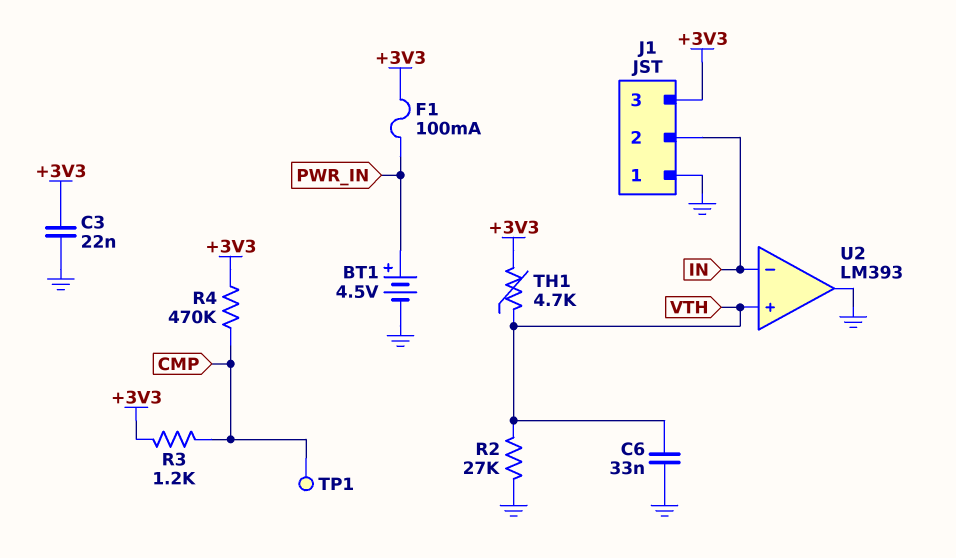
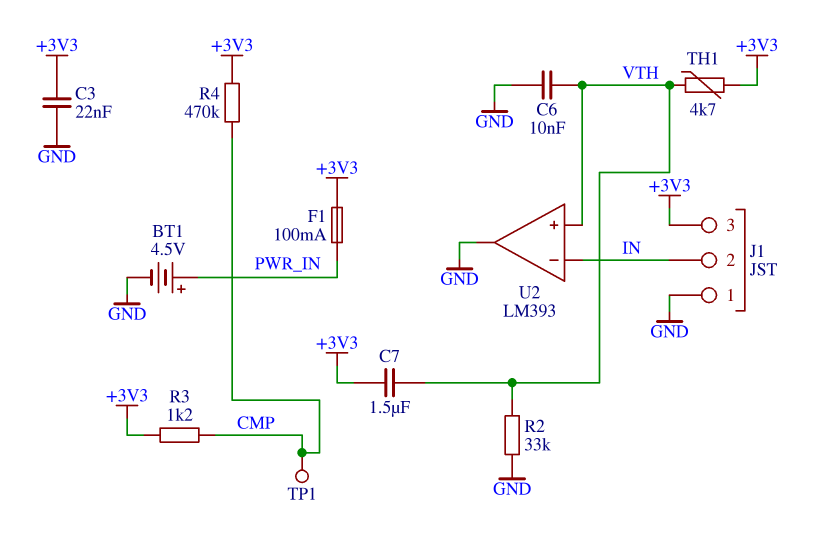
C6: 33nF (GND, VTH) -> 10nF (GND, VTH)
C7: none -> 1.5uF (+3V3, VTH)
R2: 27k (GND, VTH) -> 33k (GND, VTH)

